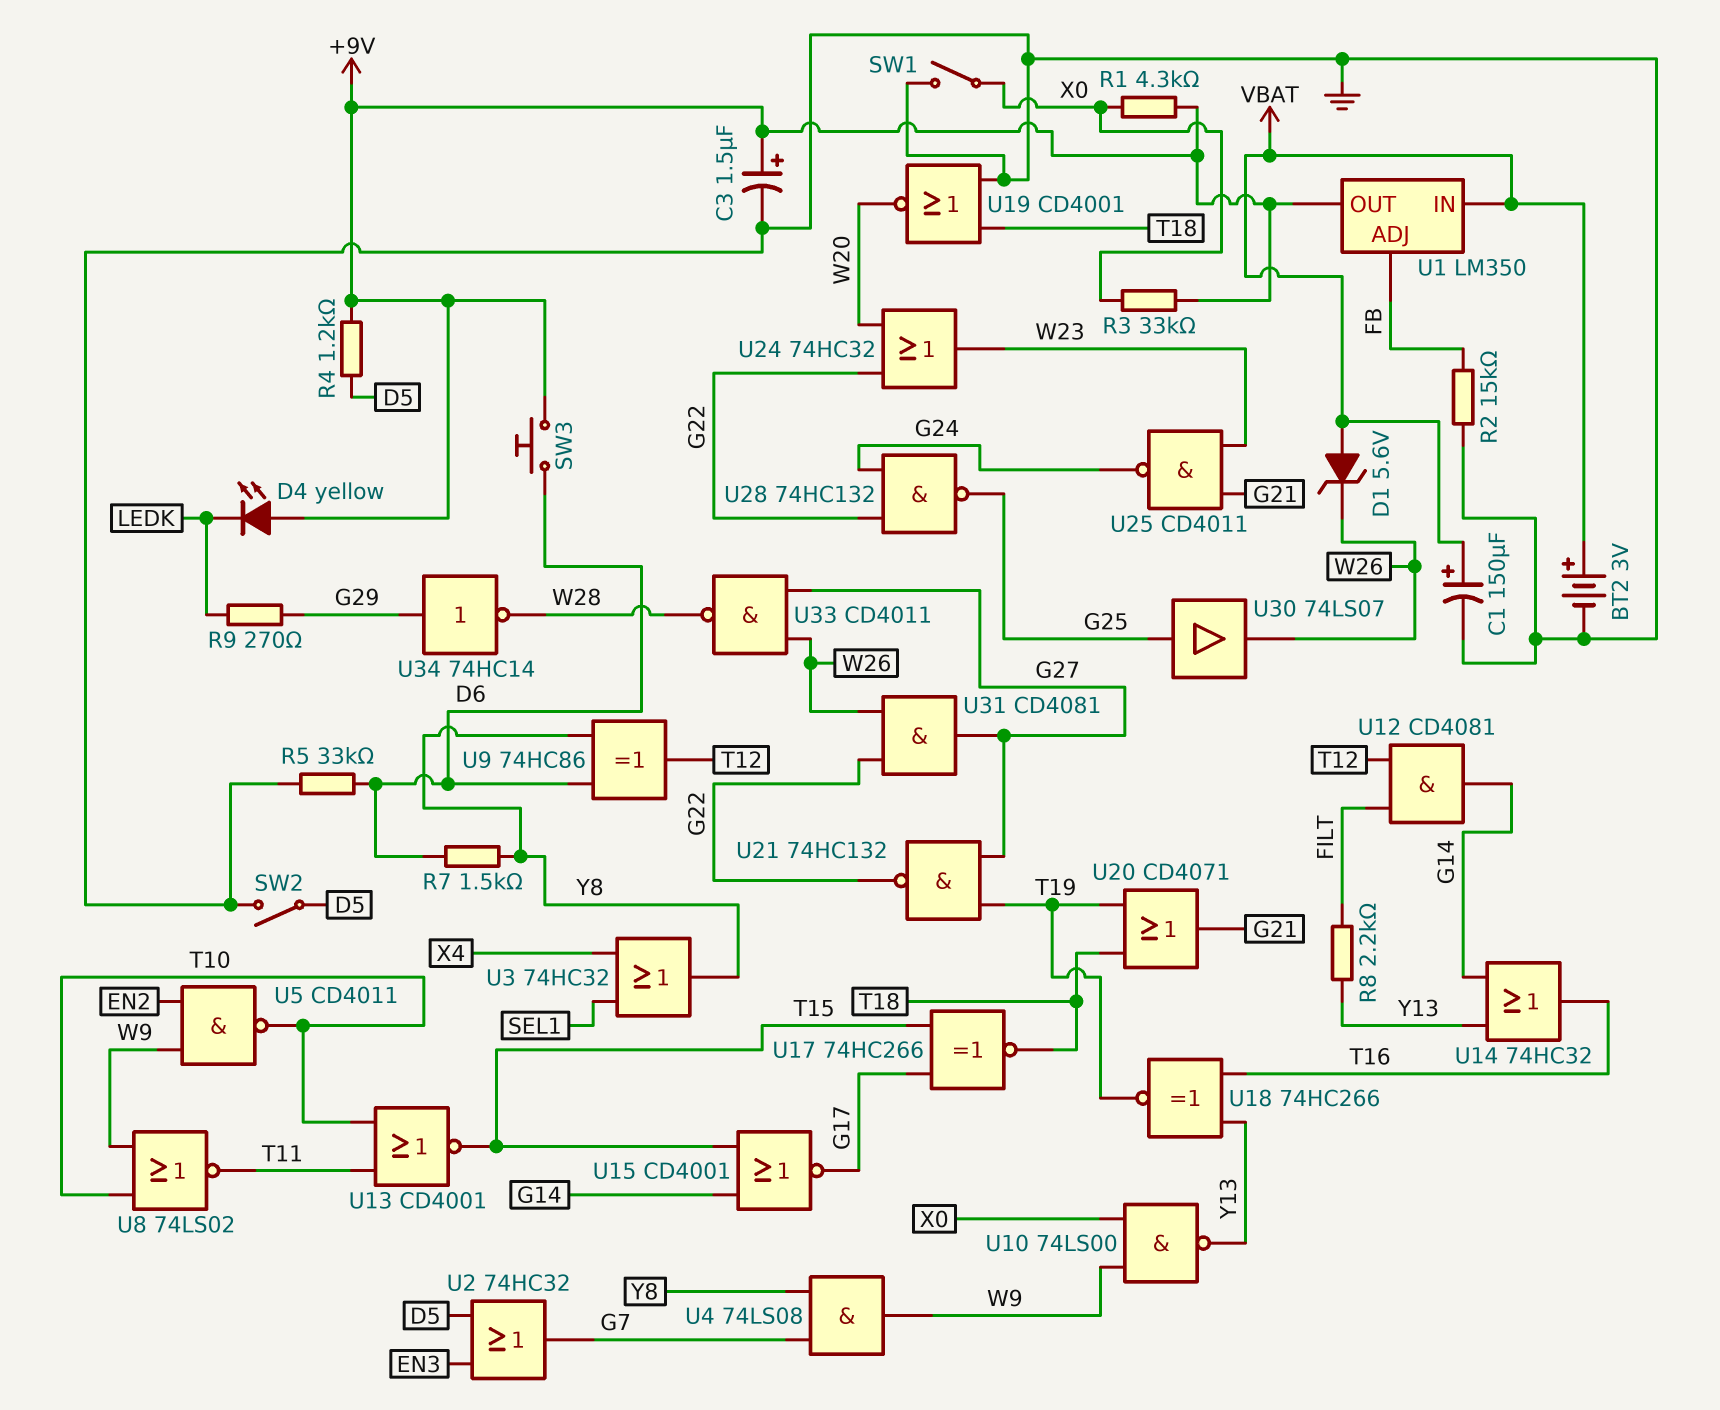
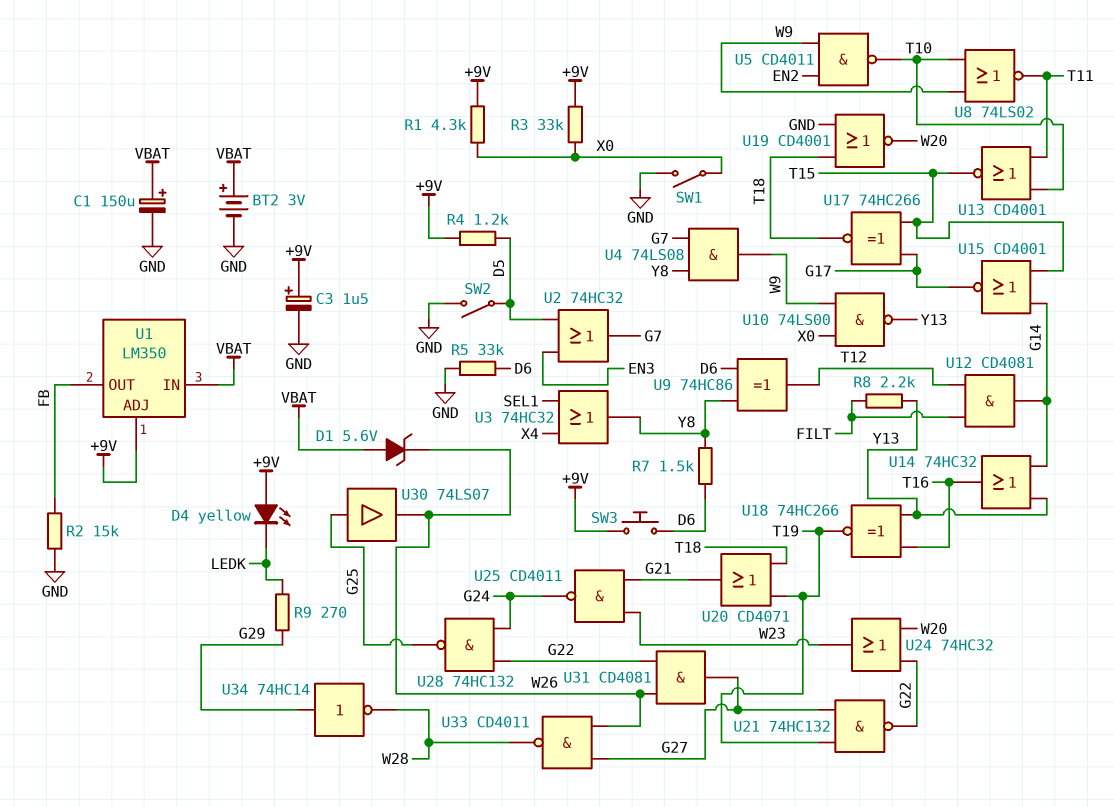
U1 pin ADJ: FB -> +9V
U1 pin OUT: +9V -> FB

